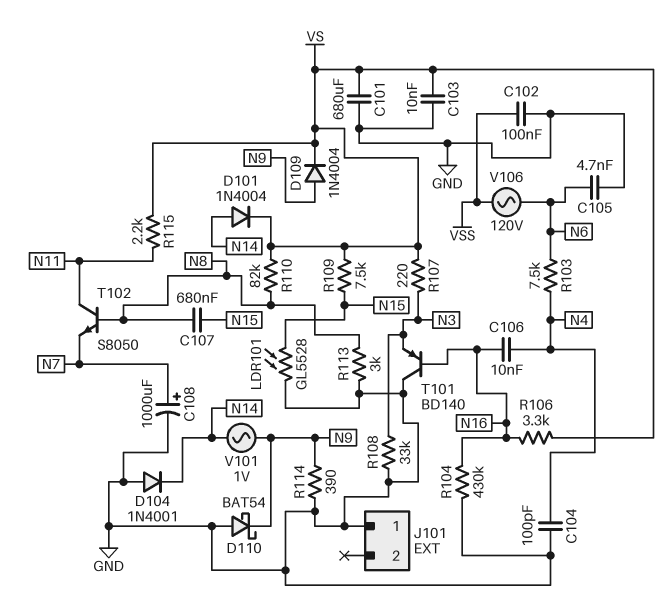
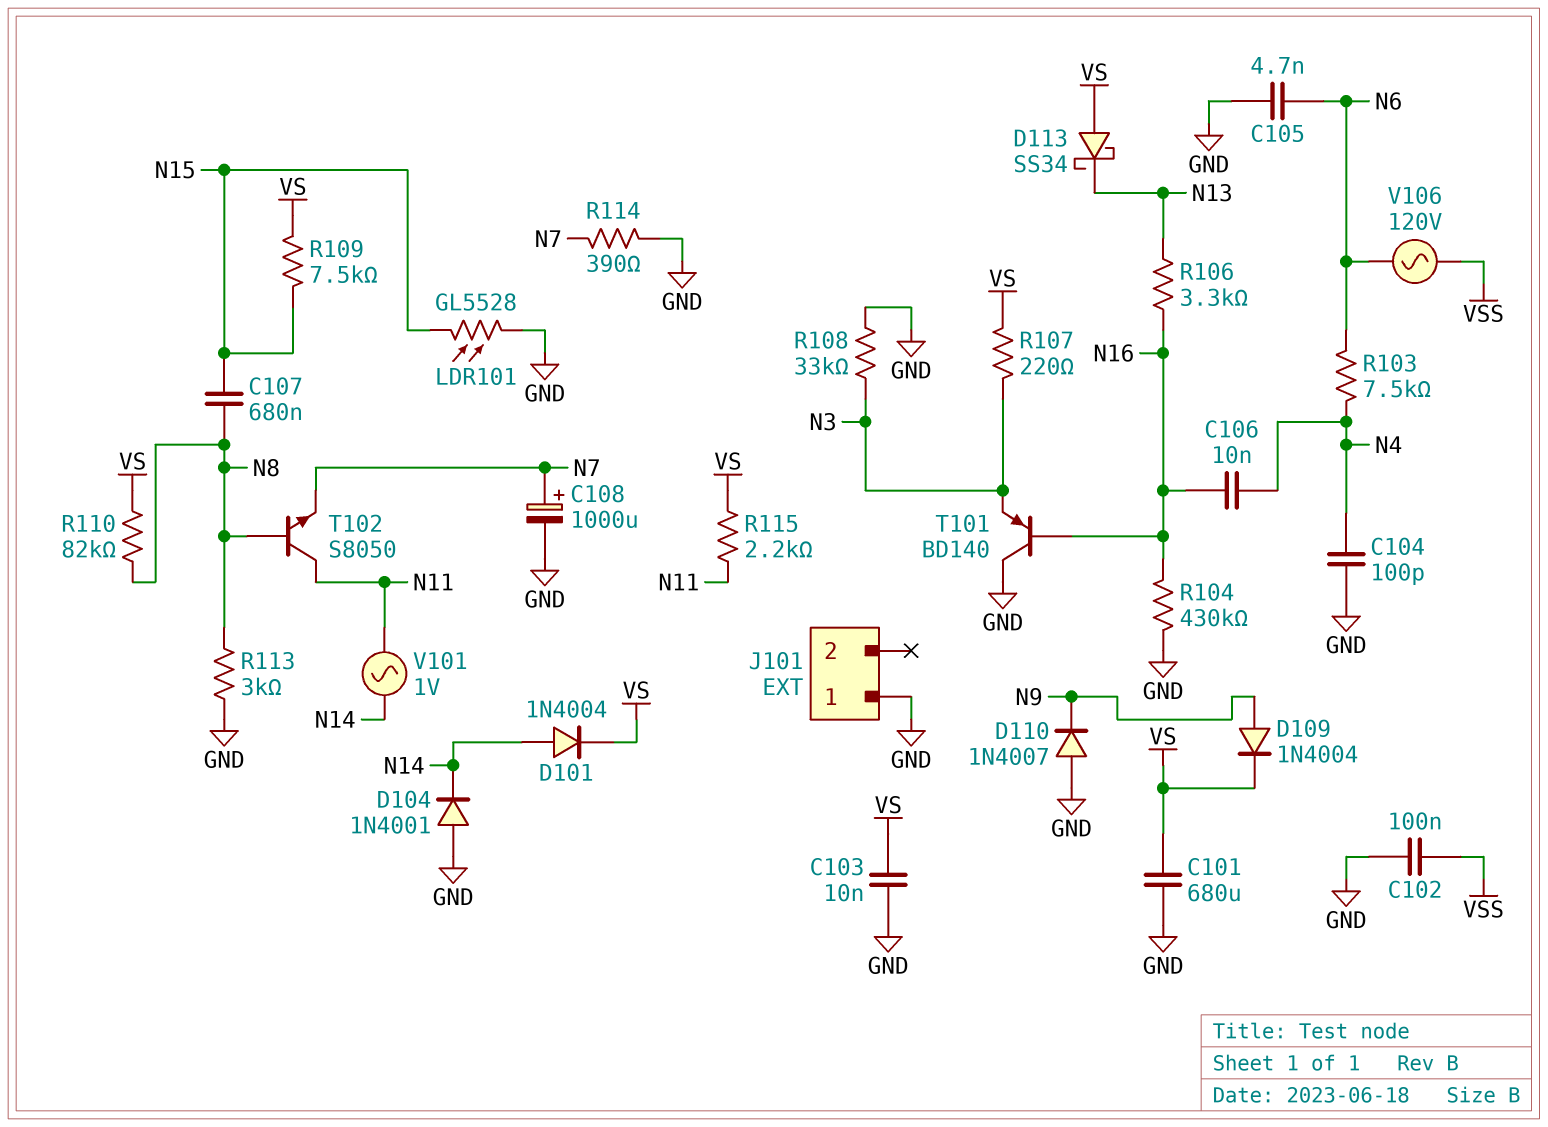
D110: schottky BAT54 (A GND, K N9) -> diode 1N4007 (A GND, K N9)
D113: none -> schottky SS34 (A VS, K N13)
R106: 3.3k (N16, VS) -> 3.3k (N13, N16)
R114: 390 (GND, N9) -> 390 (GND, N7)
V101: AC 1V (N9, N14) -> AC 1V (N11, N14)

